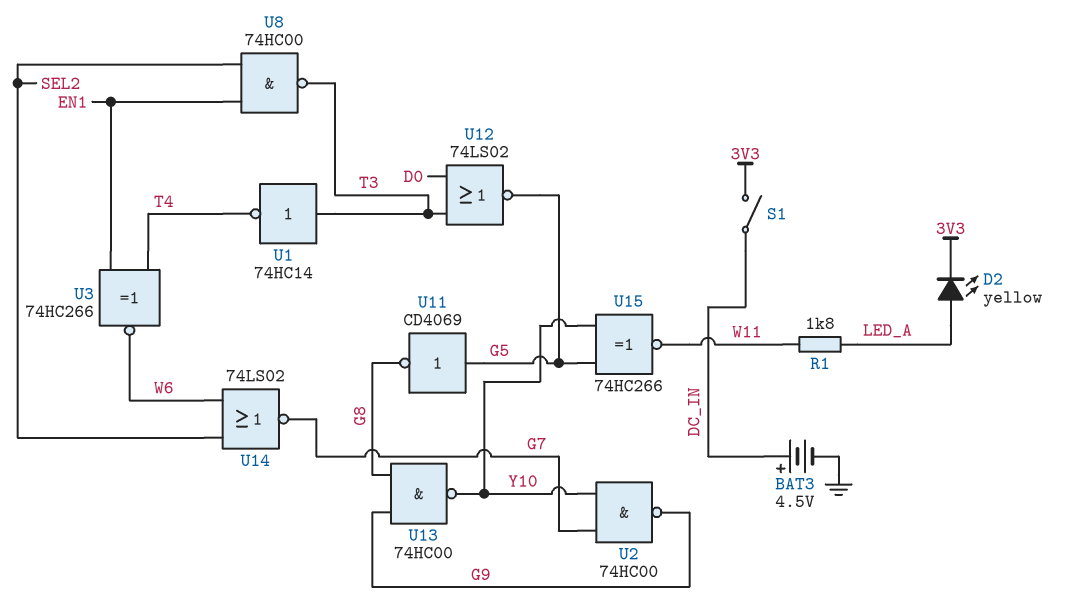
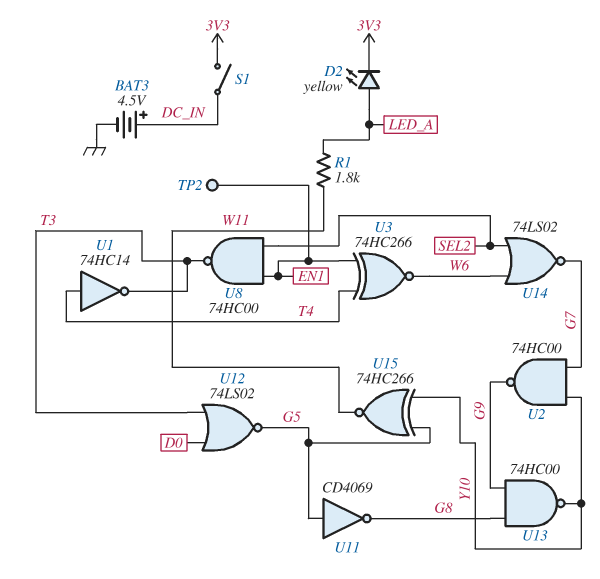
TP2: none -> test point (EN1)
U1: NOT 74HC14 (in T3, out T4) -> NOT 74HC14 (in T4, out T3)

